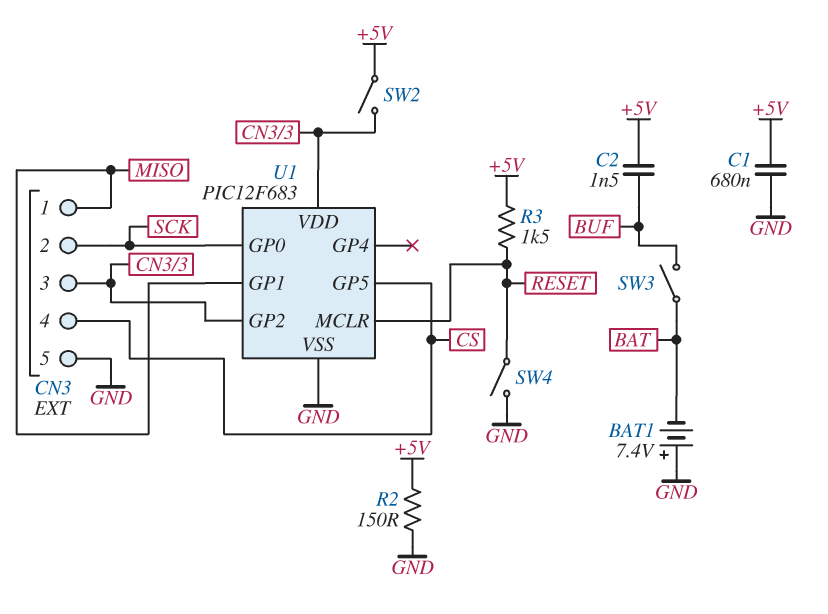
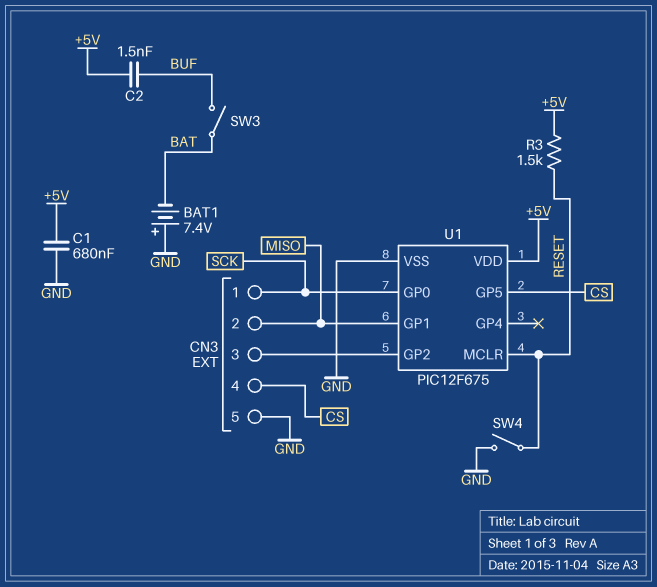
CN3 pin 1: MISO -> SCK
CN3 pin 2: SCK -> MISO
R2: 150 (+5V, GND) -> none
SW2: switch (+5V, CN3/3) -> none
U1: PIC12F683 -> PIC12F675
U1 pin VDD: CN3/3 -> +5V

